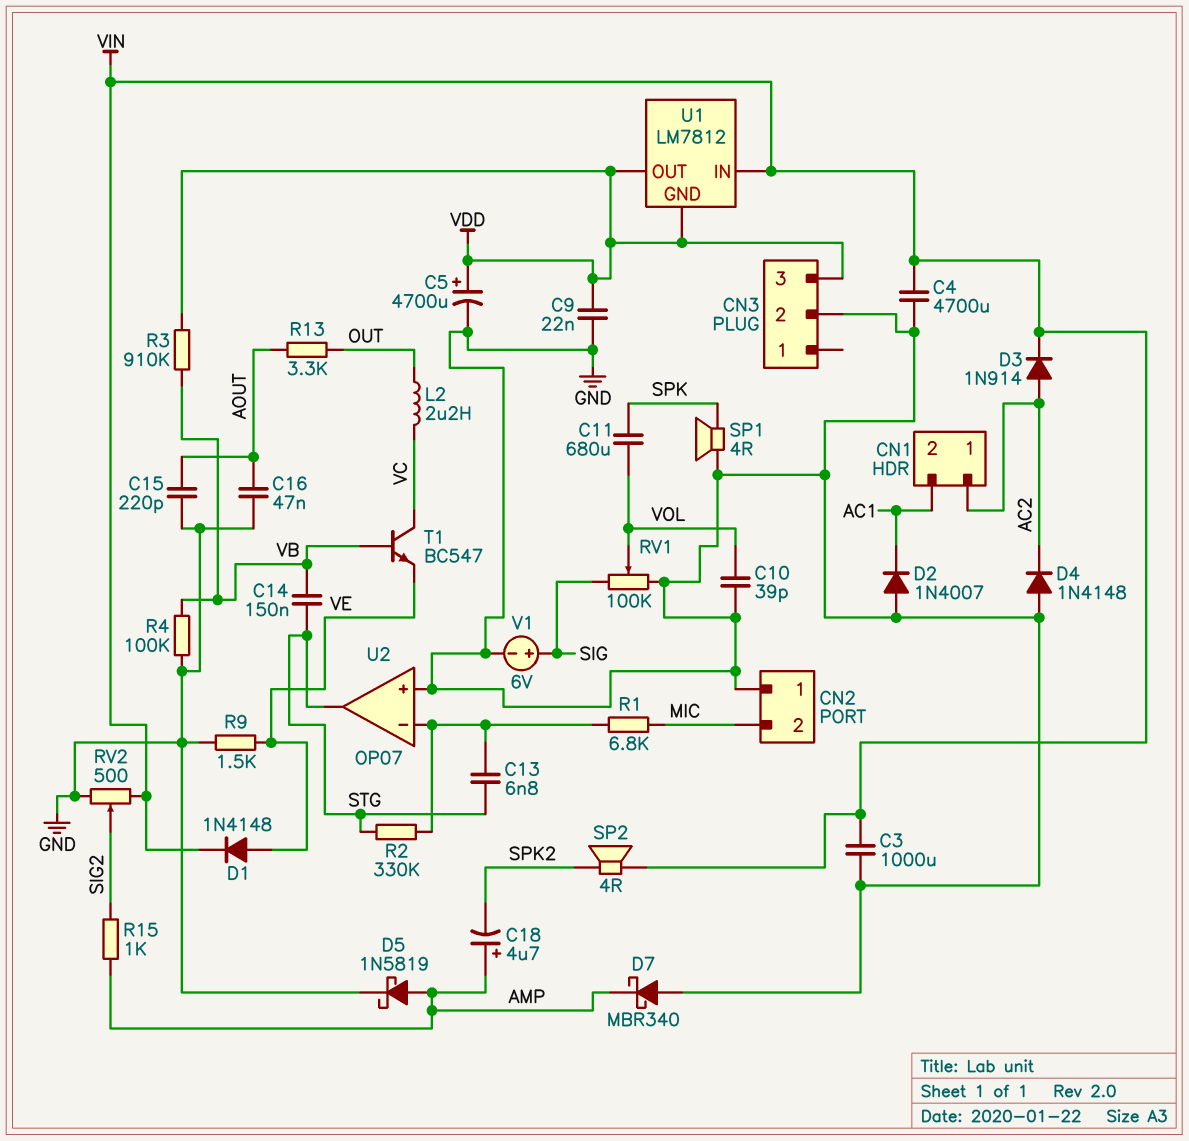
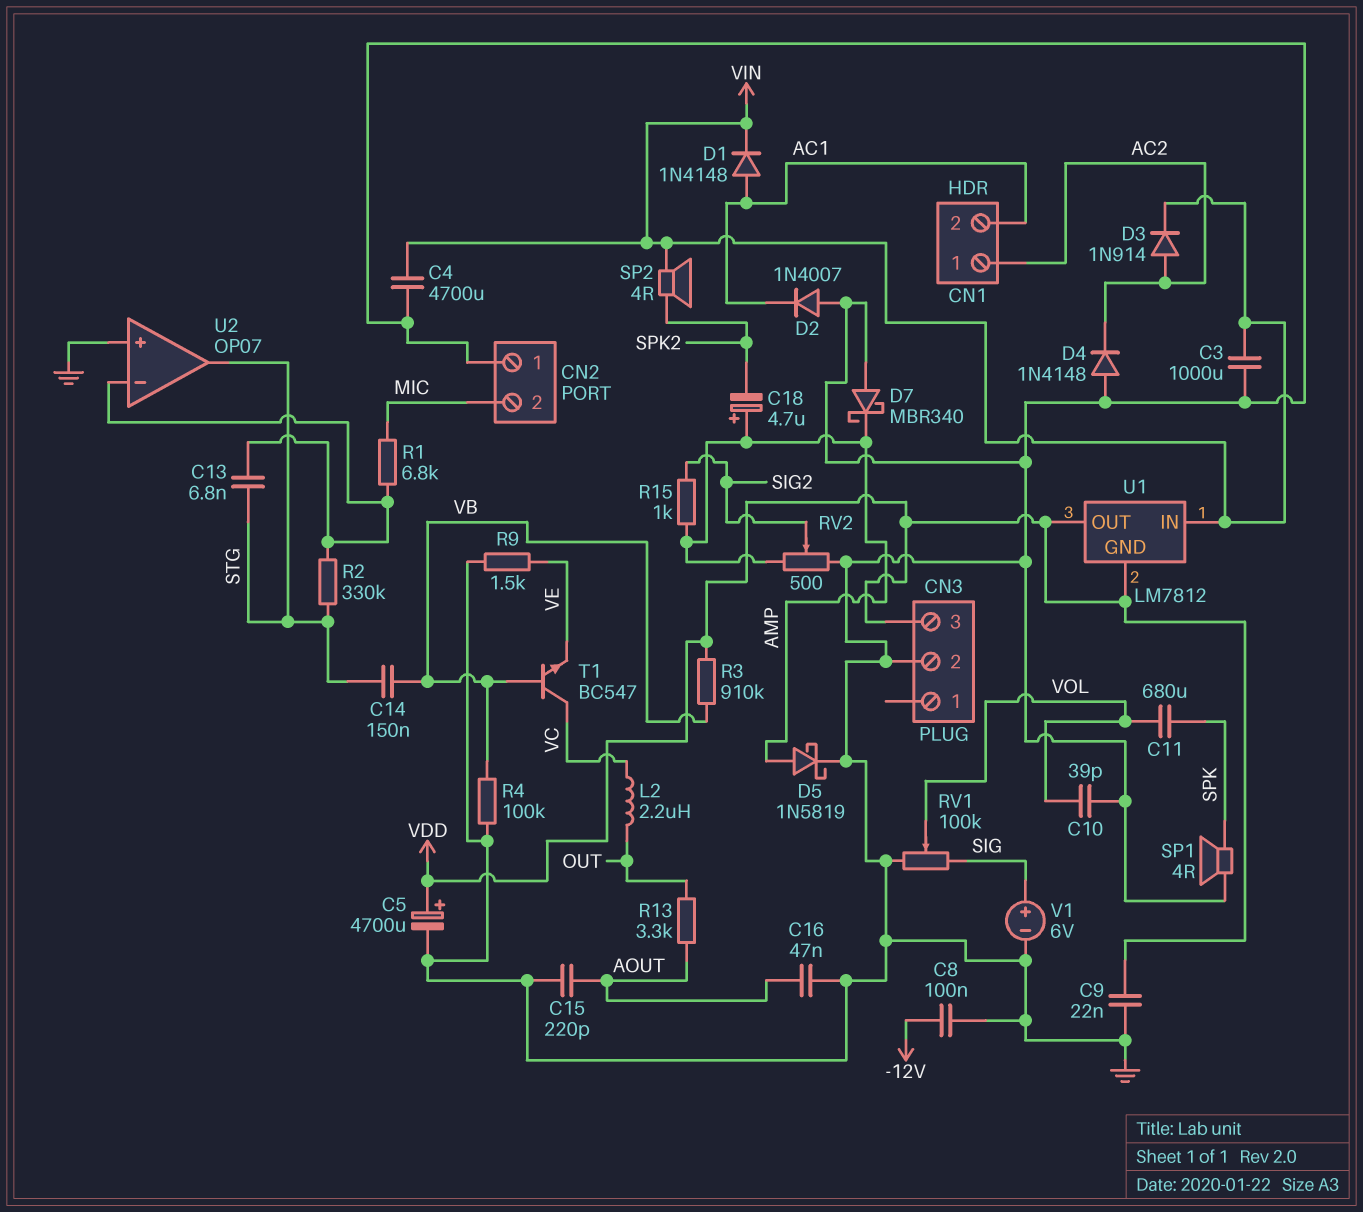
C8: none -> 100nF (-12V, GND)
D1: diode 1N4148 (A VE, K VIN) -> diode 1N4148 (A AC1, K VIN)
RV2: 500 (GND, VIN, wiper SIG2) -> 500 (AMP, GND, wiper SIG2)

